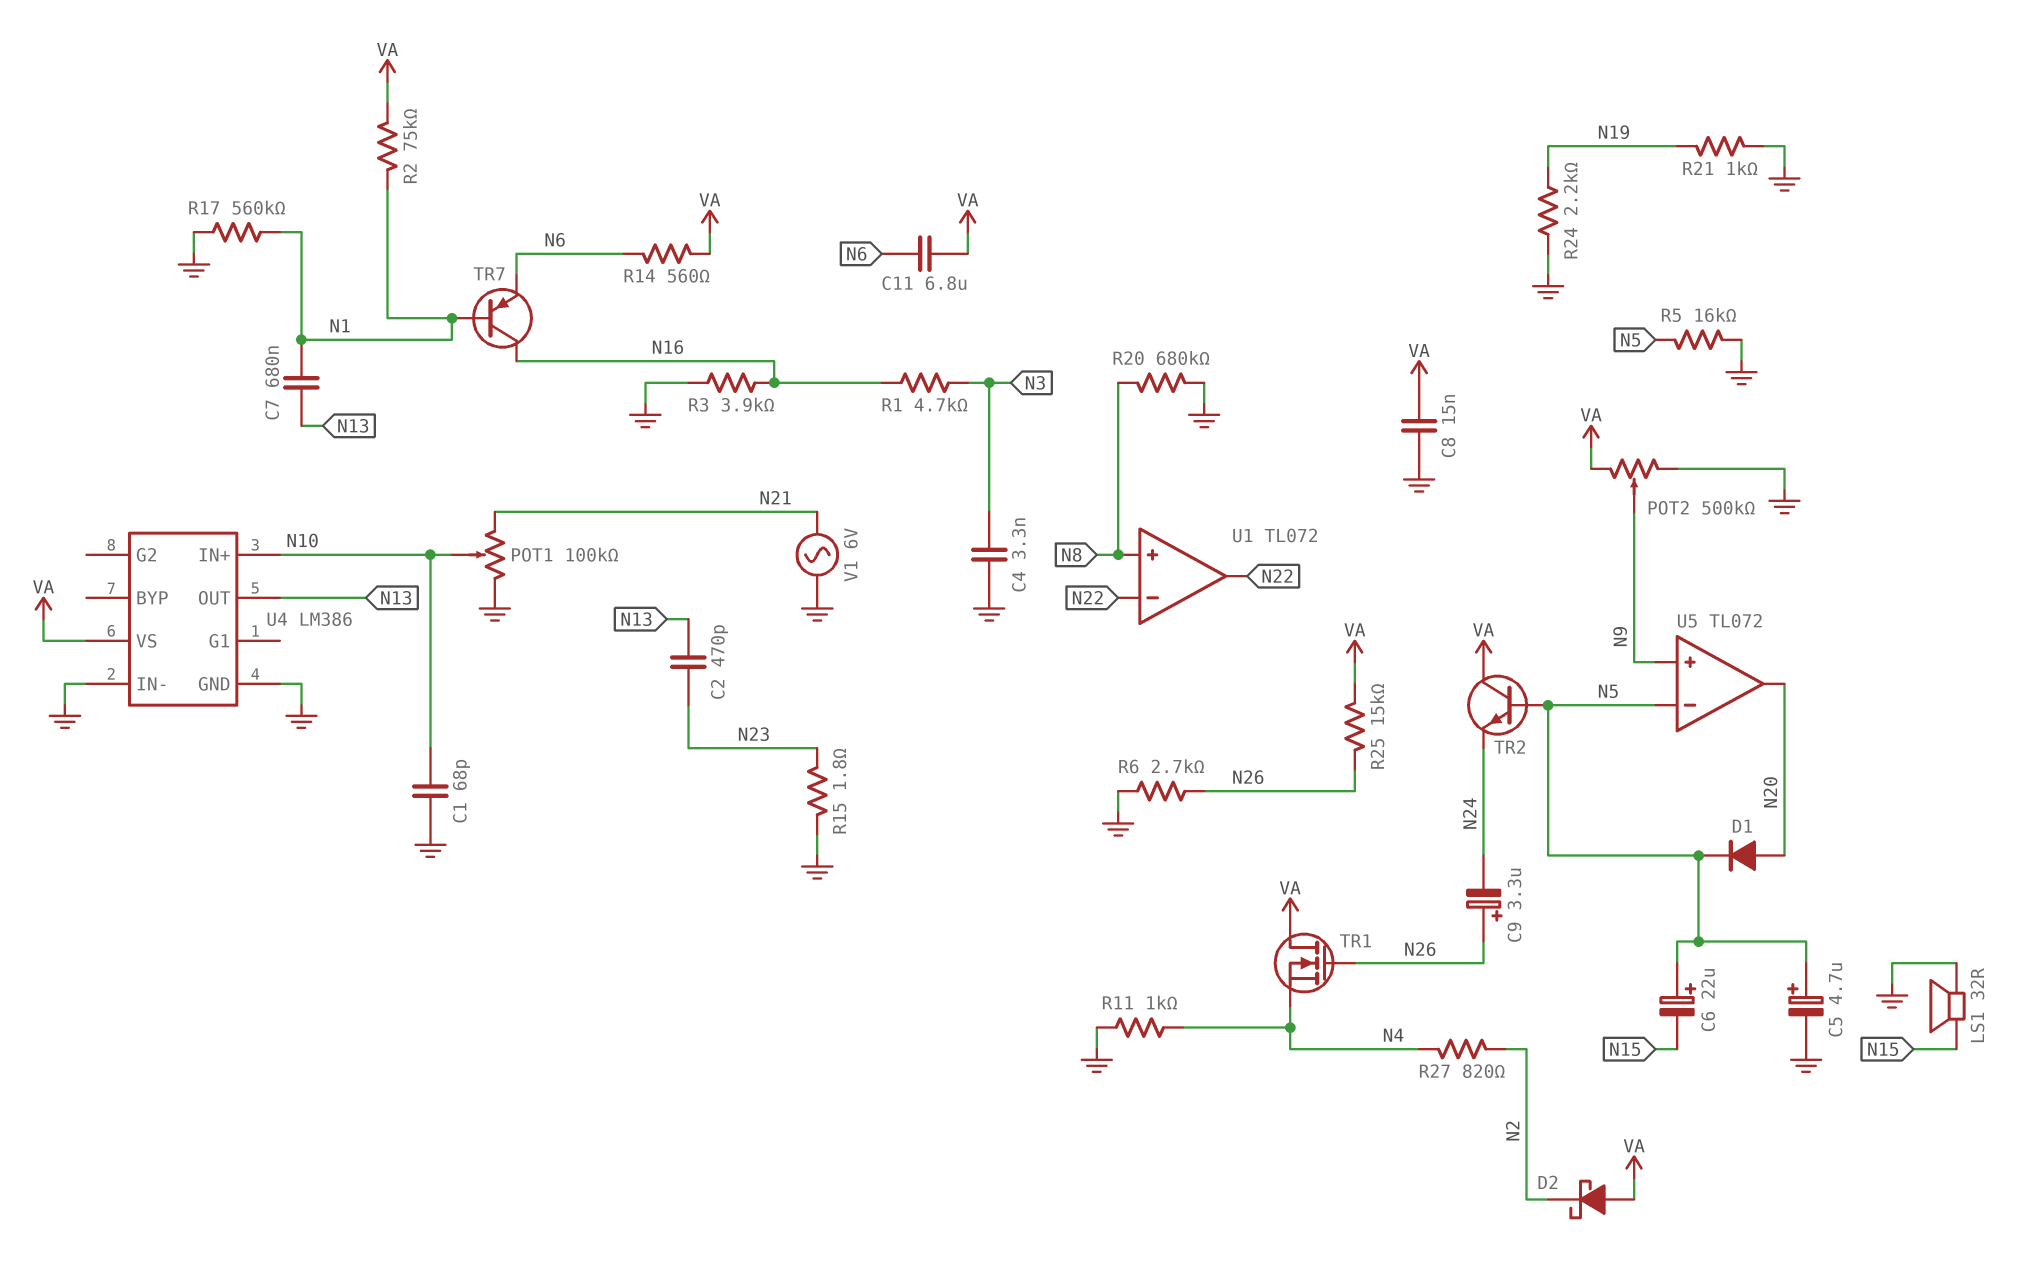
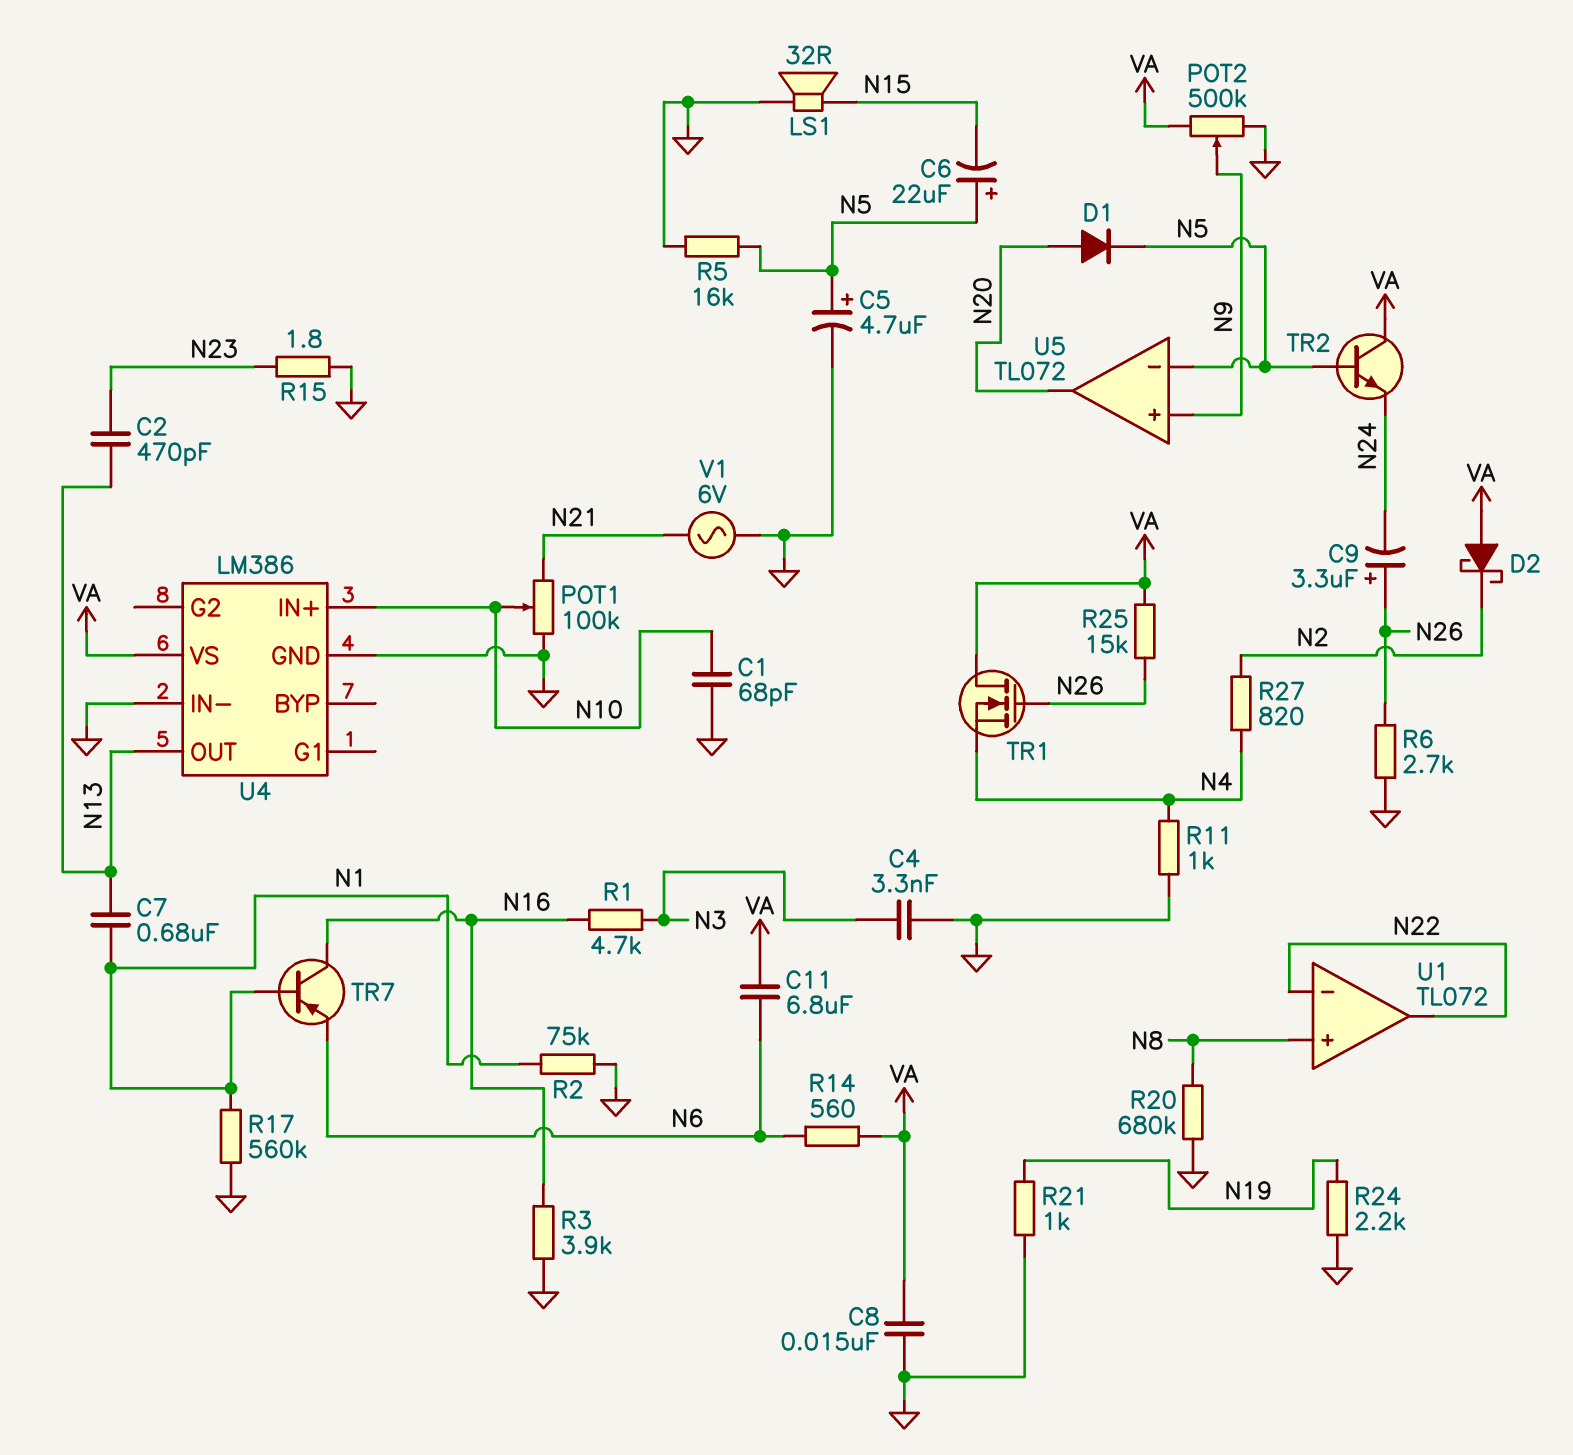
R2: 75k (N1, VA) -> 75k (GND, N1)

